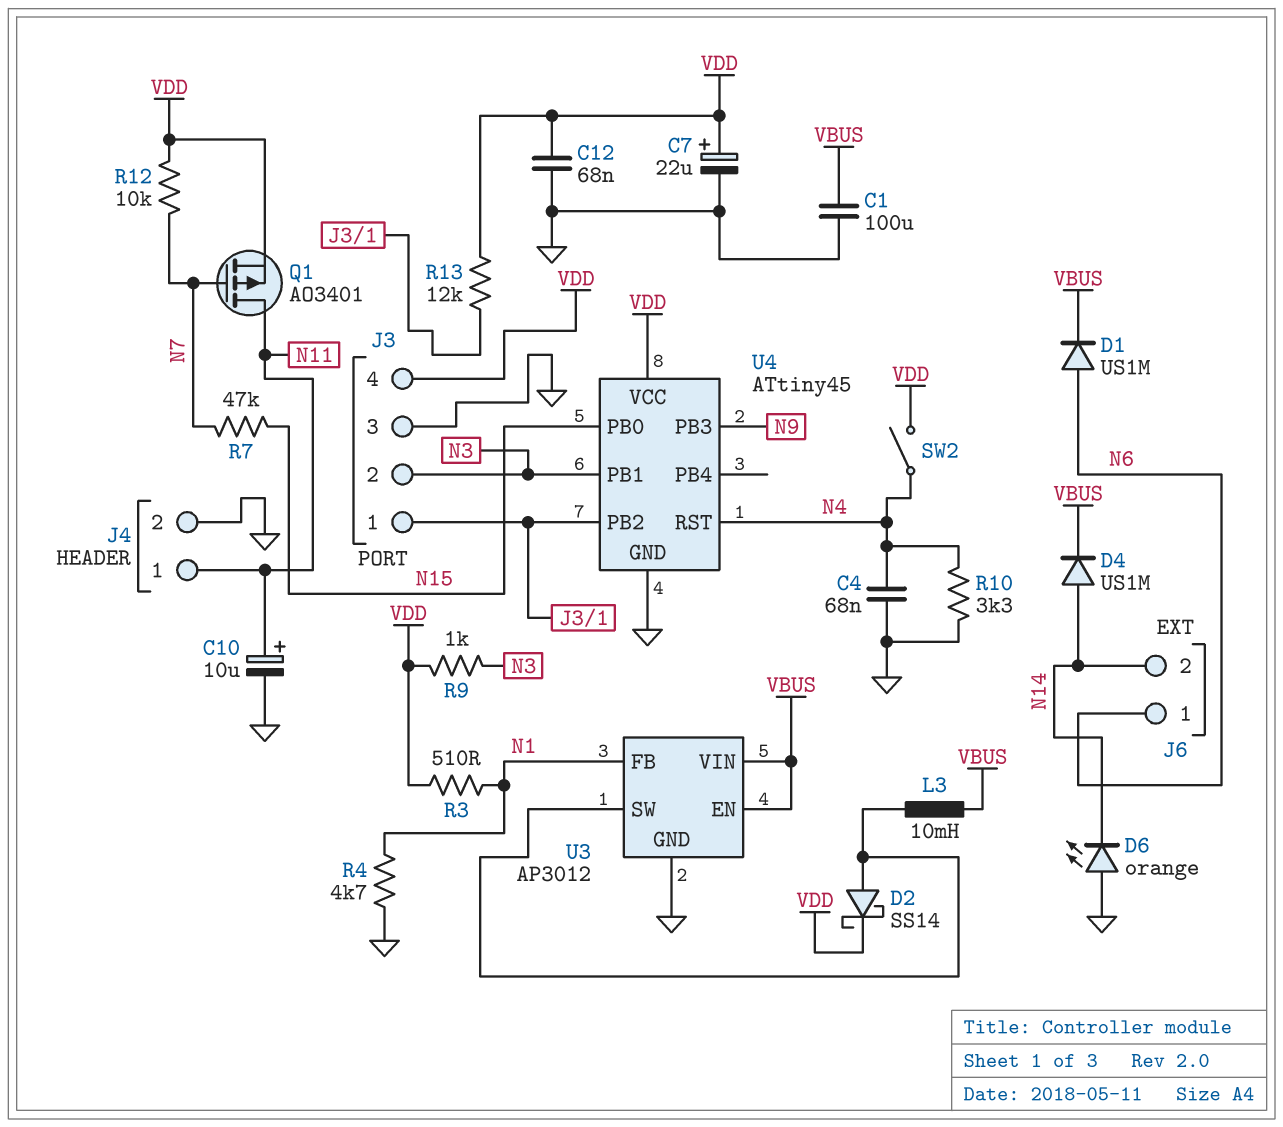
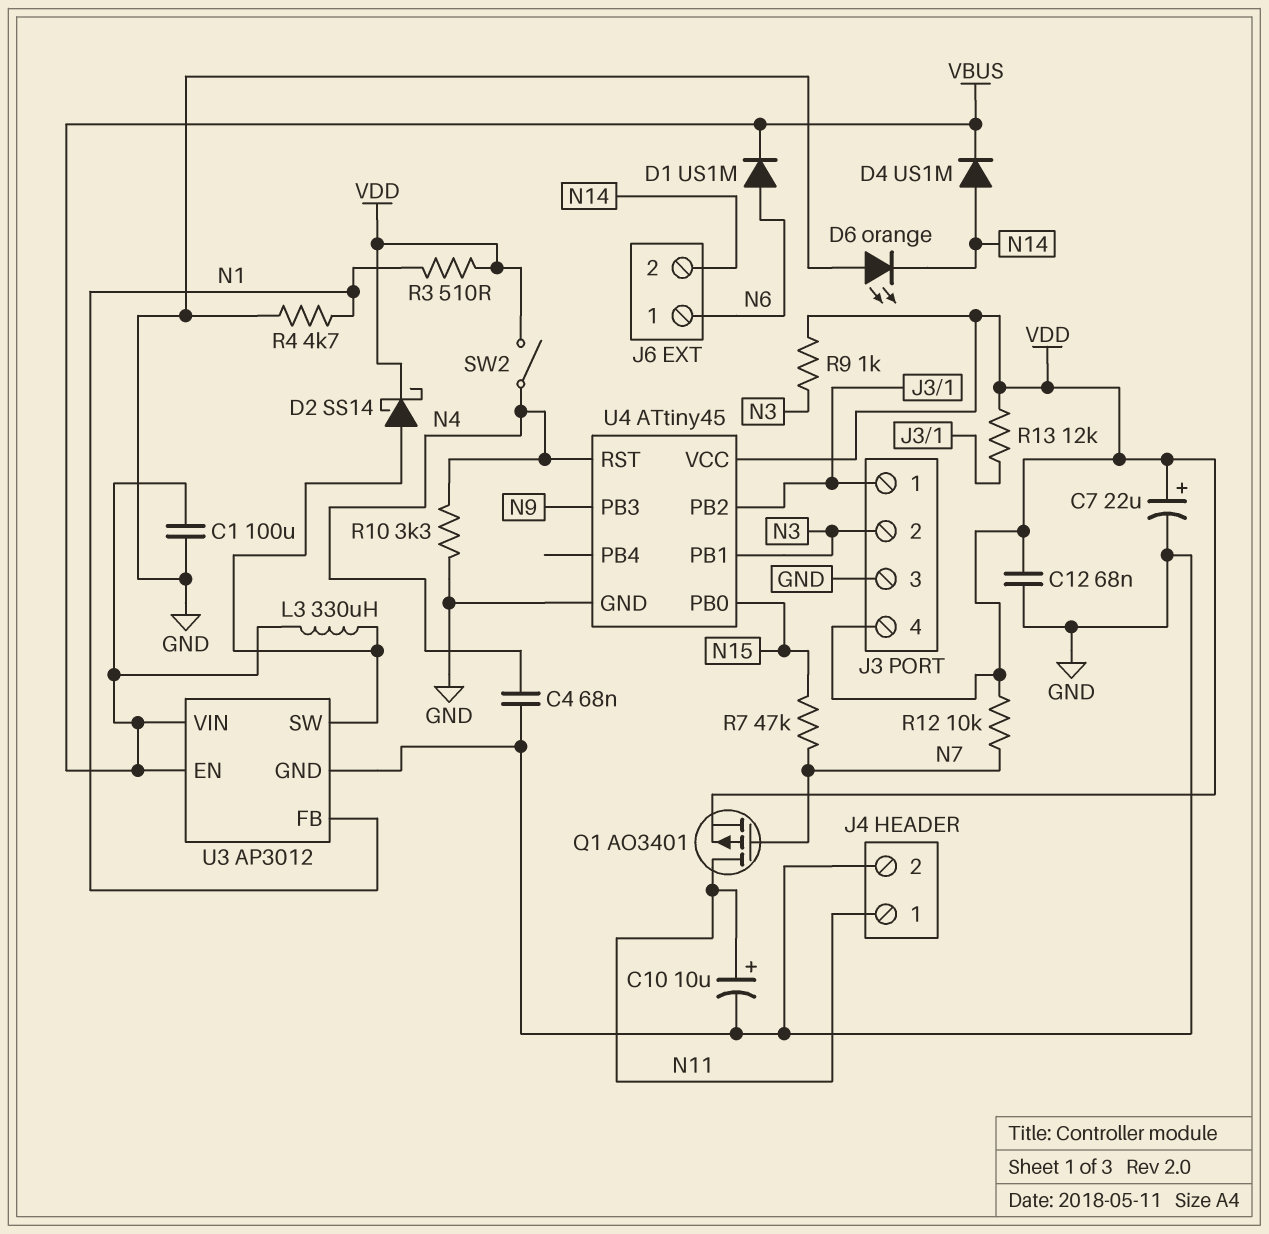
L3: 10mH (U3/SW, VBUS) -> 330uH (U3/SW, VBUS)

